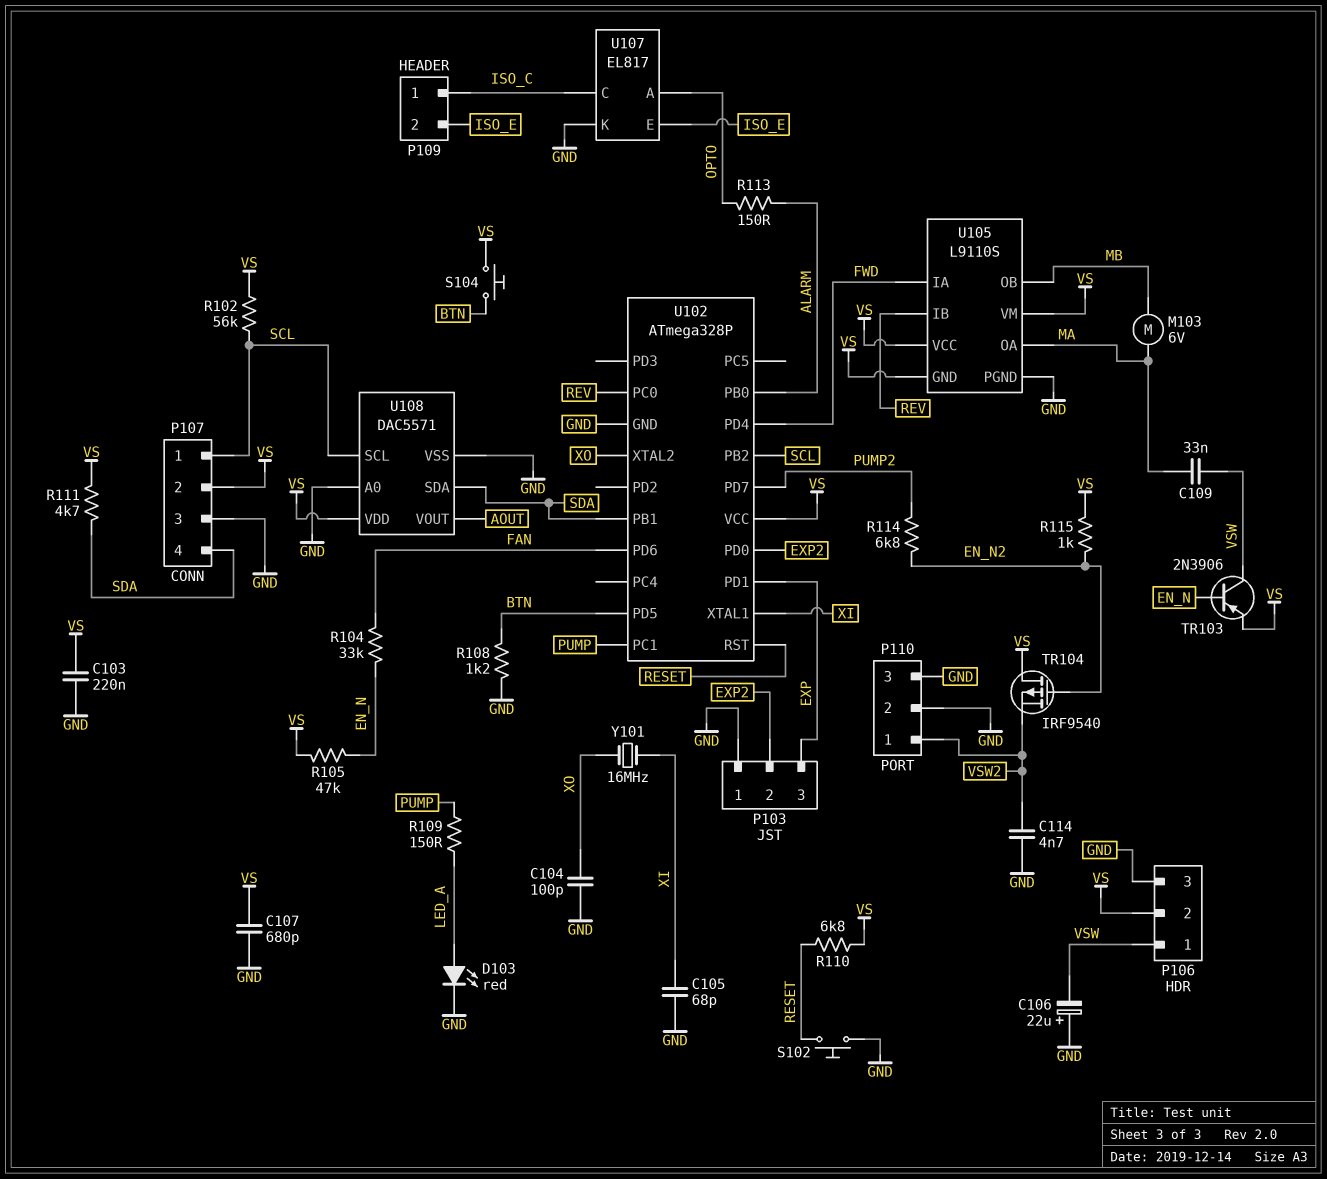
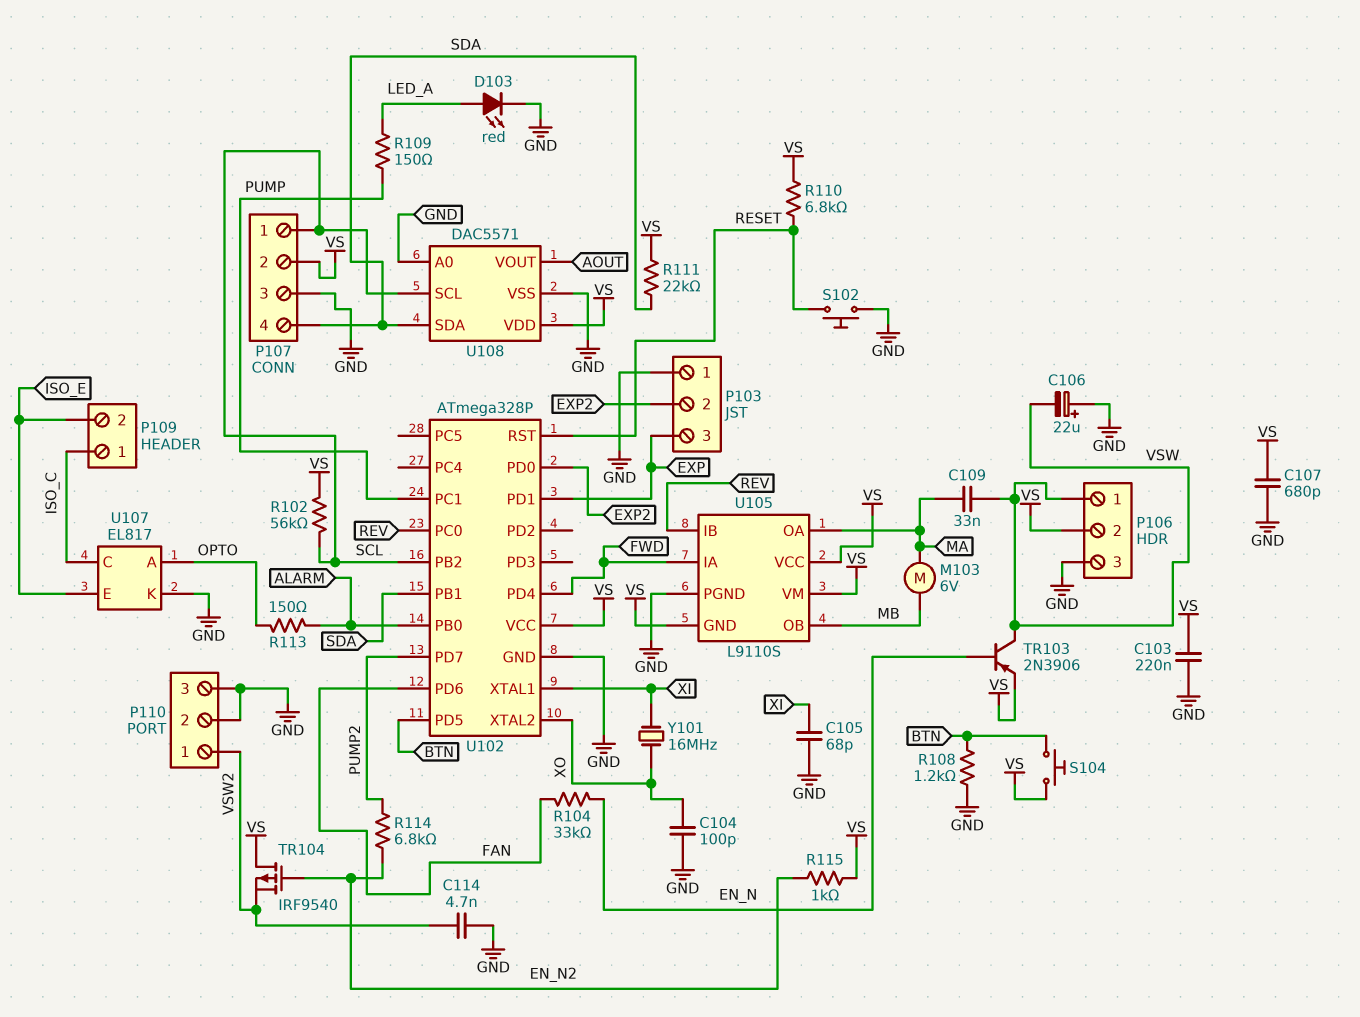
R105: 47k (EN_N, VS) -> none
R111: 4.7k (SDA, VS) -> 22k (SDA, VS)

